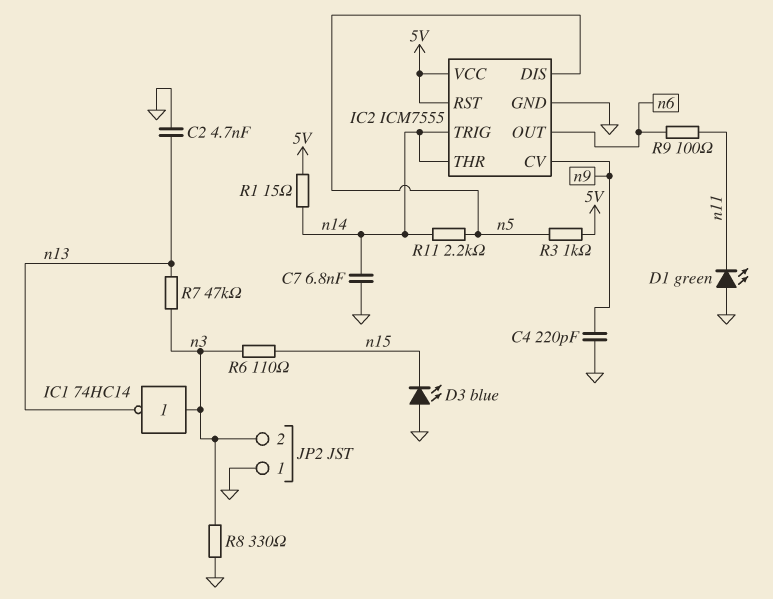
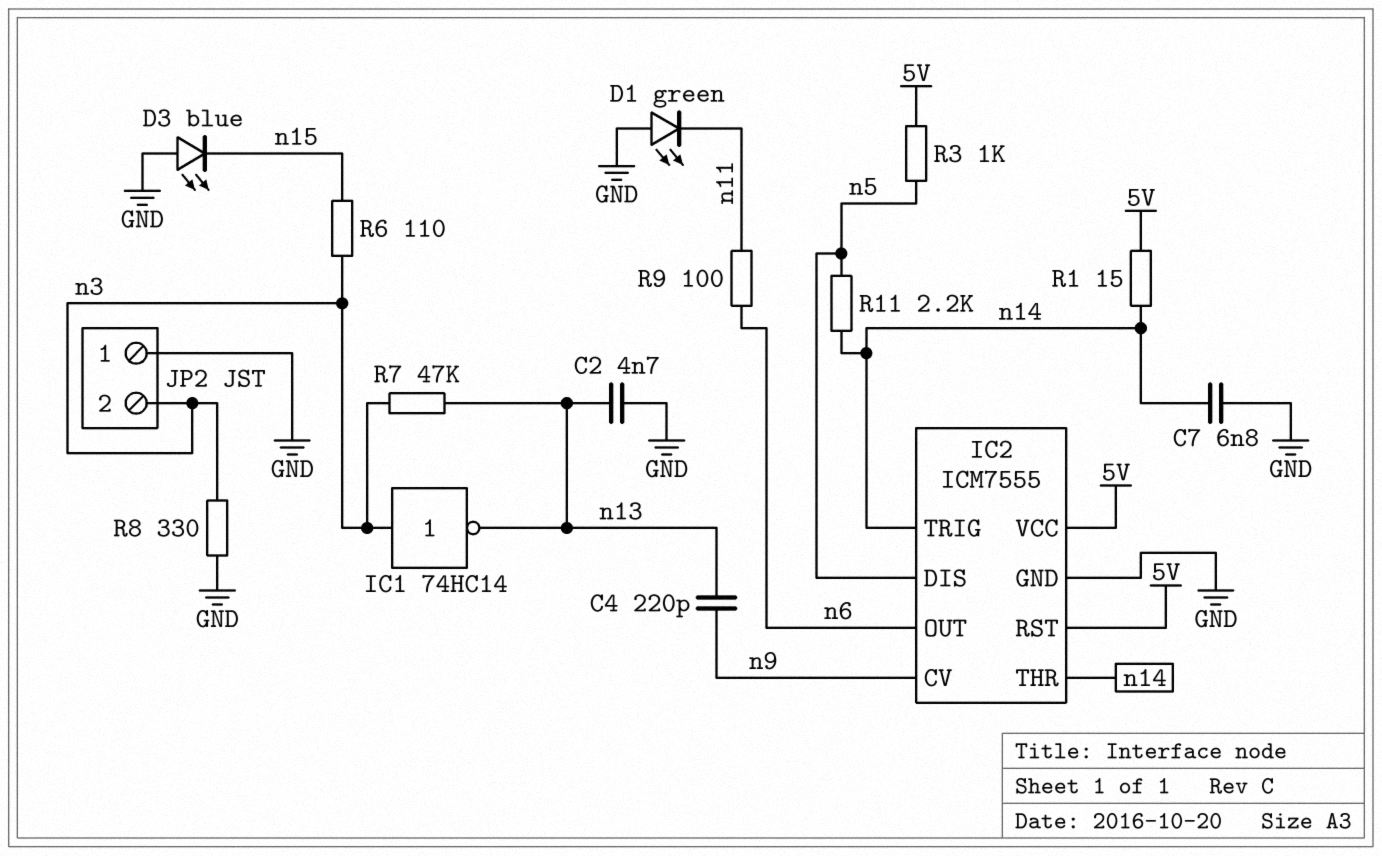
C4: 220pF (GND, n9) -> 220pF (n9, n13)

